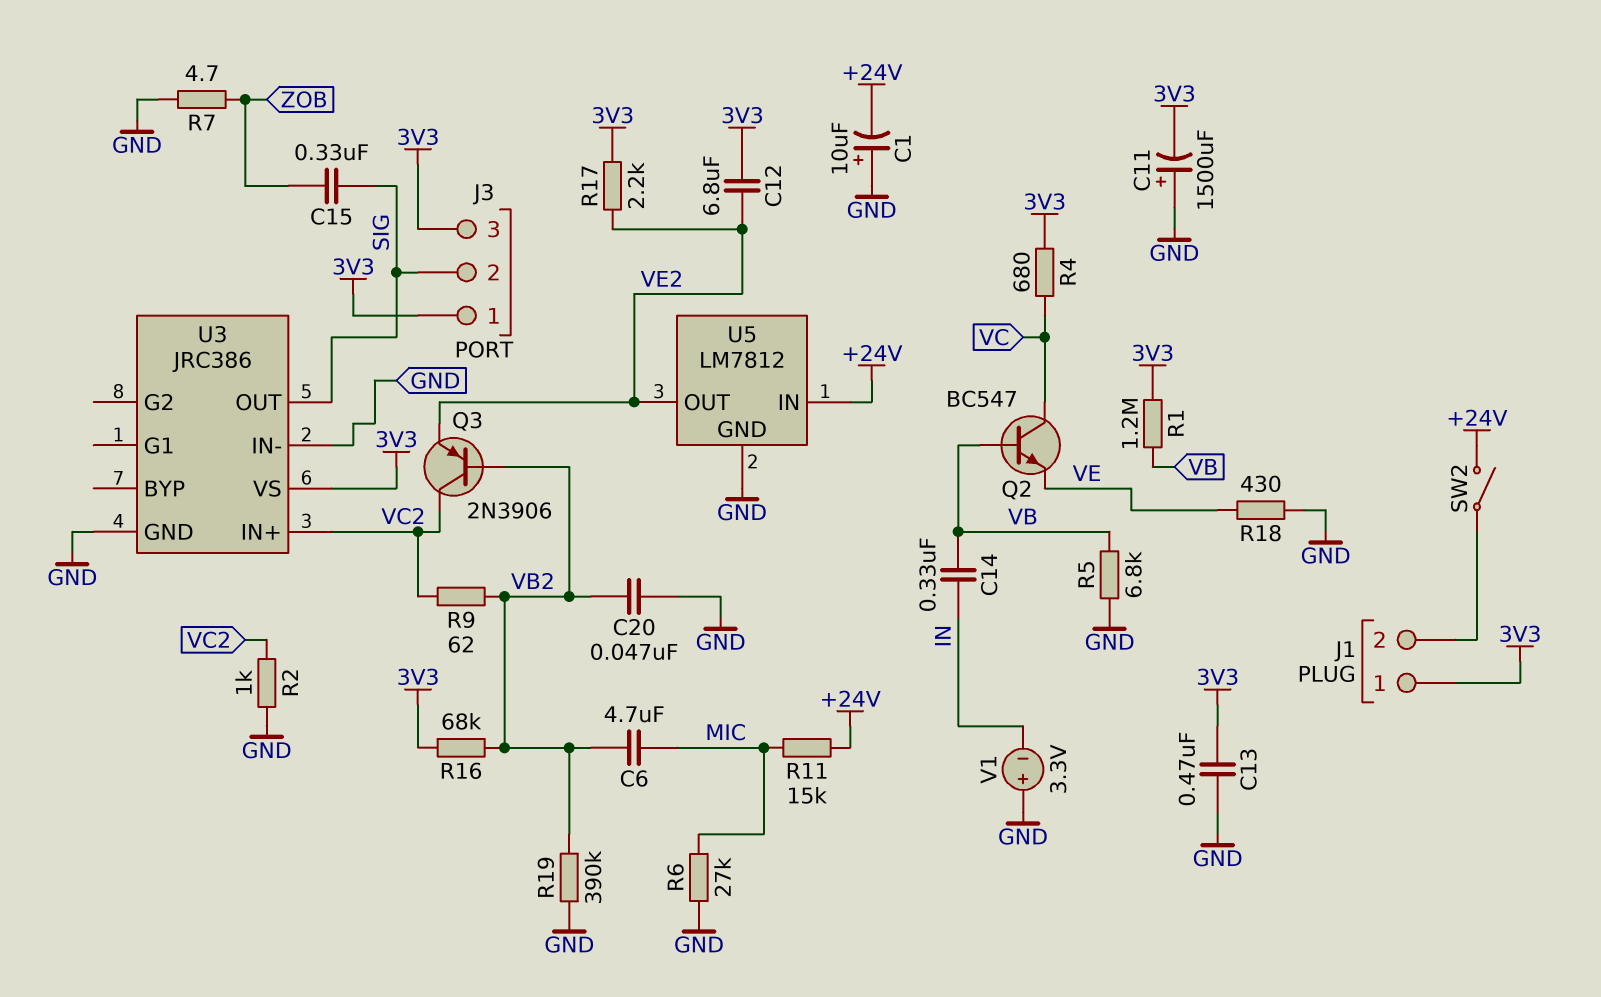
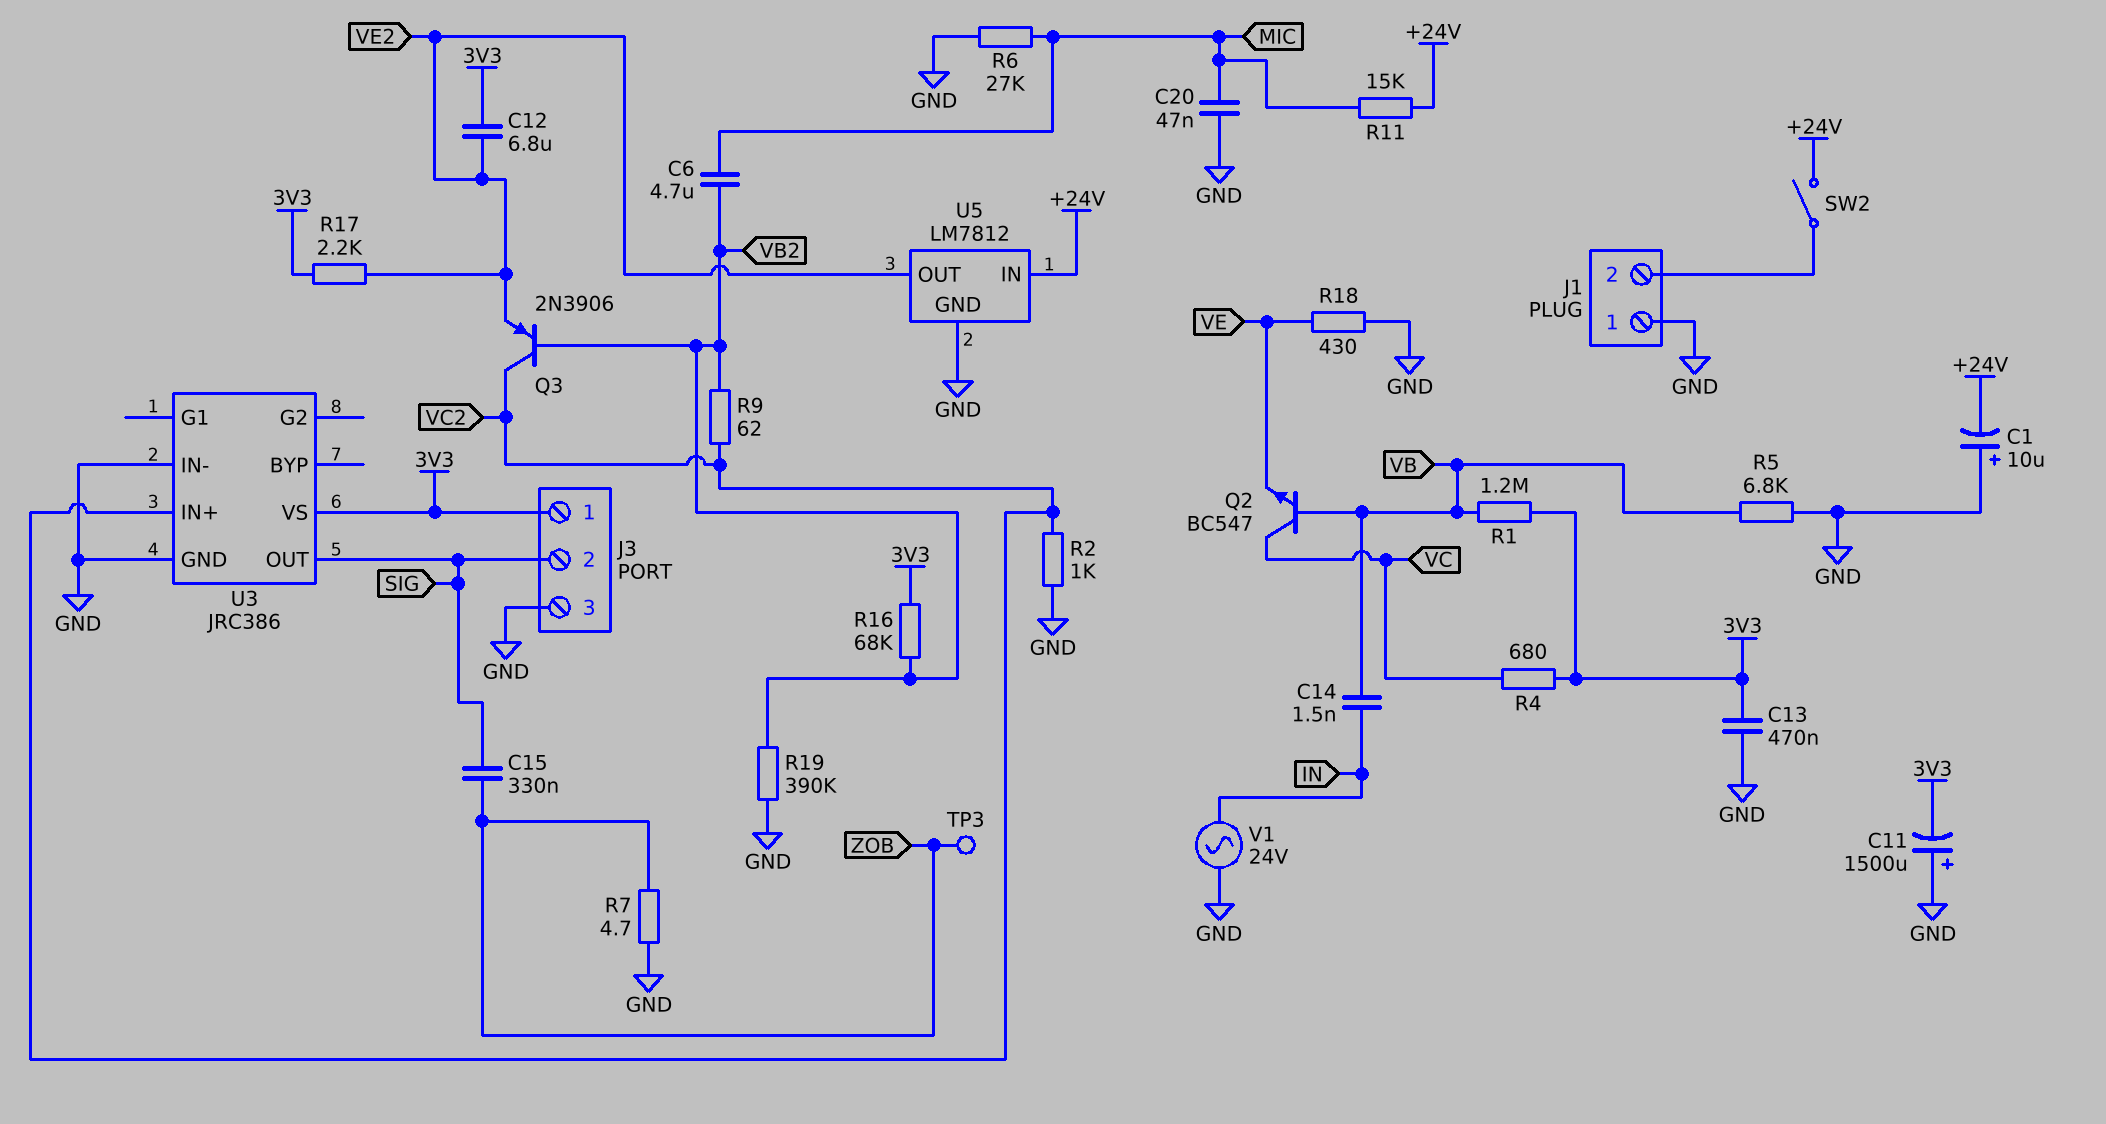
C14: 330nF (IN, VB) -> 1.5nF (IN, VB)
C20: 47nF (GND, VB2) -> 47nF (GND, MIC)
J1 pin 1: 3V3 -> GND
J3 pin 3: 3V3 -> GND
TP3: none -> test point (ZOB)
V1: 3.3V (plus GND, minus IN) -> AC 24V (GND, IN)

